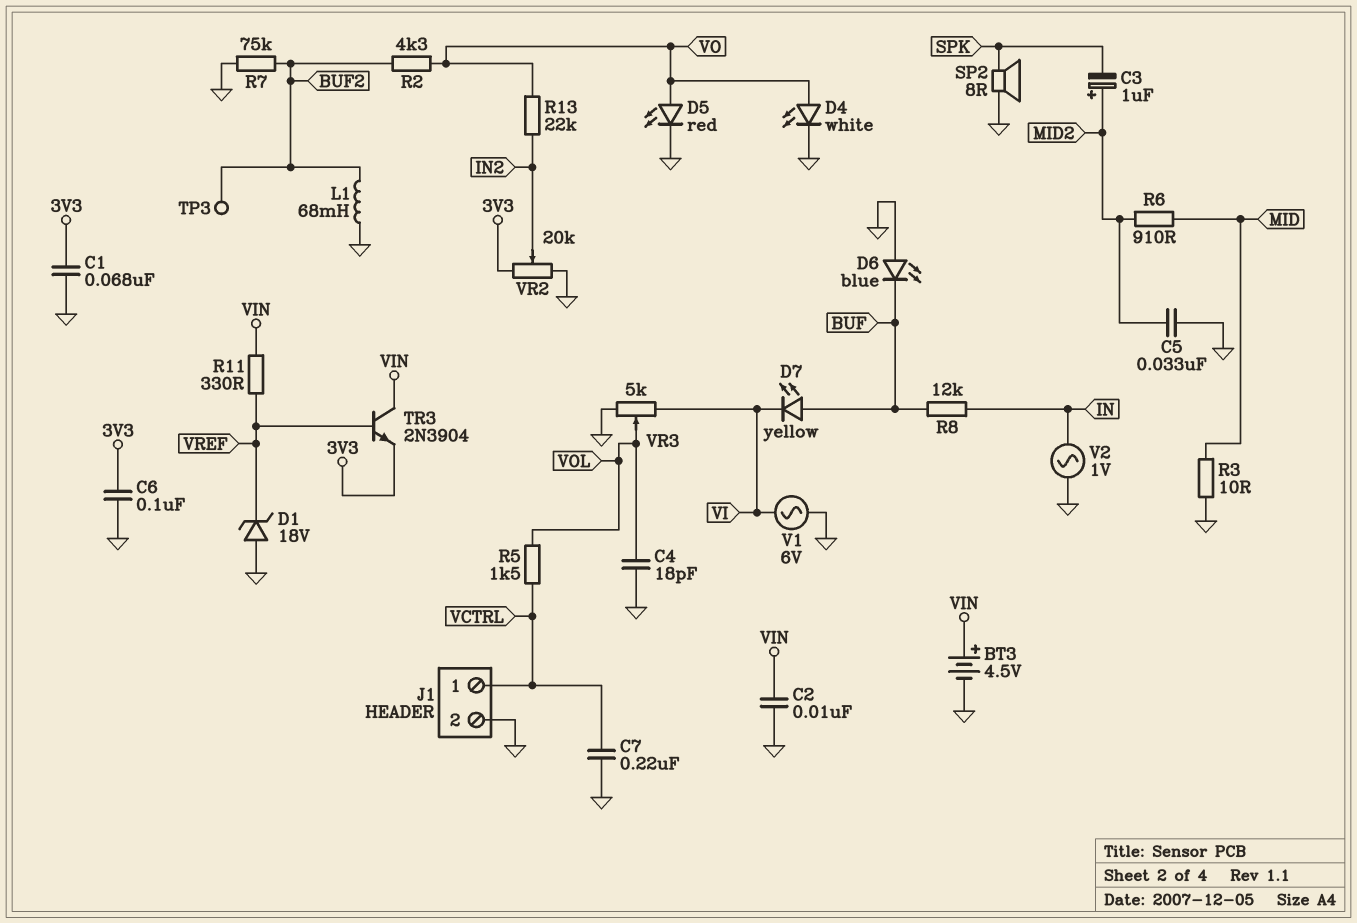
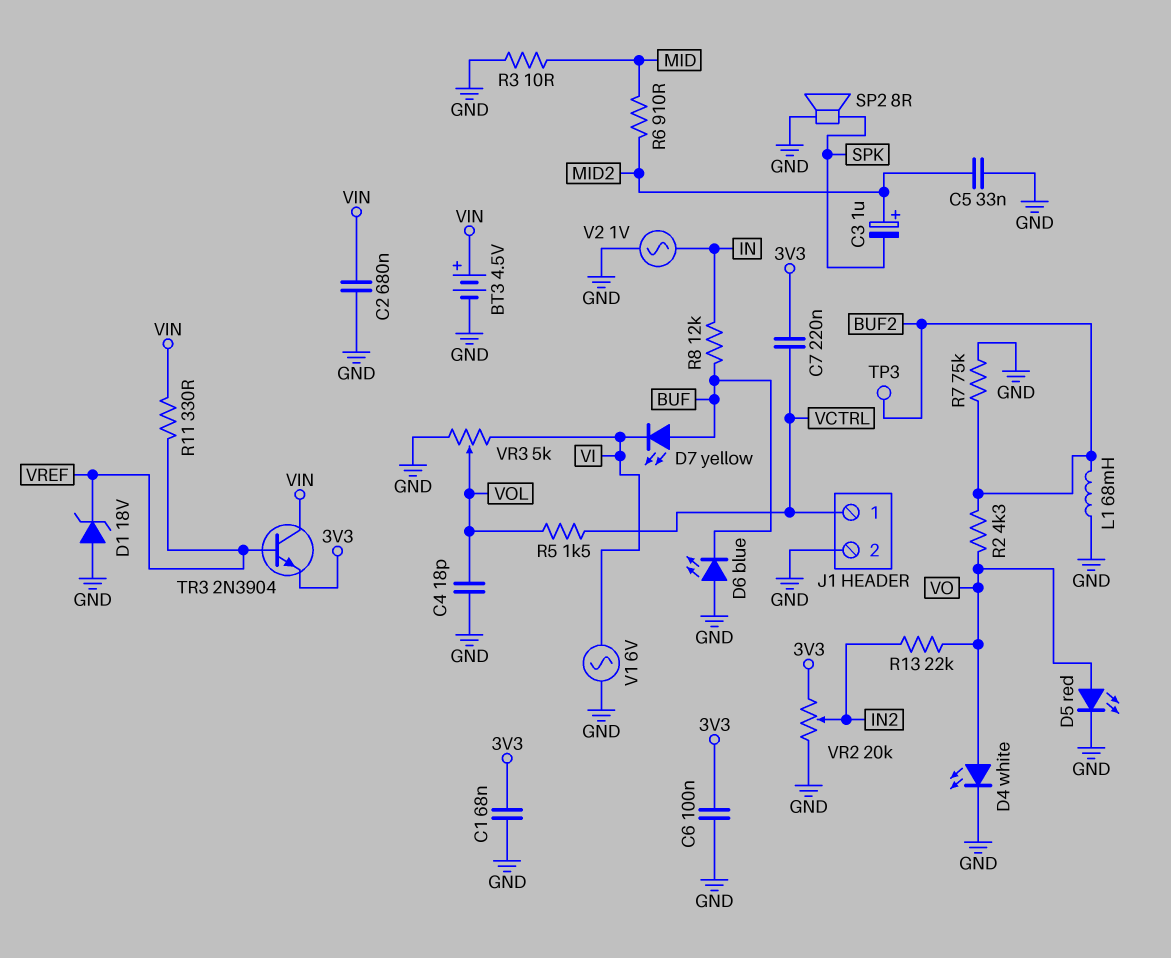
C2: 10nF (GND, VIN) -> 680nF (GND, VIN)
C7: 220nF (GND, VCTRL) -> 220nF (3V3, VCTRL)

